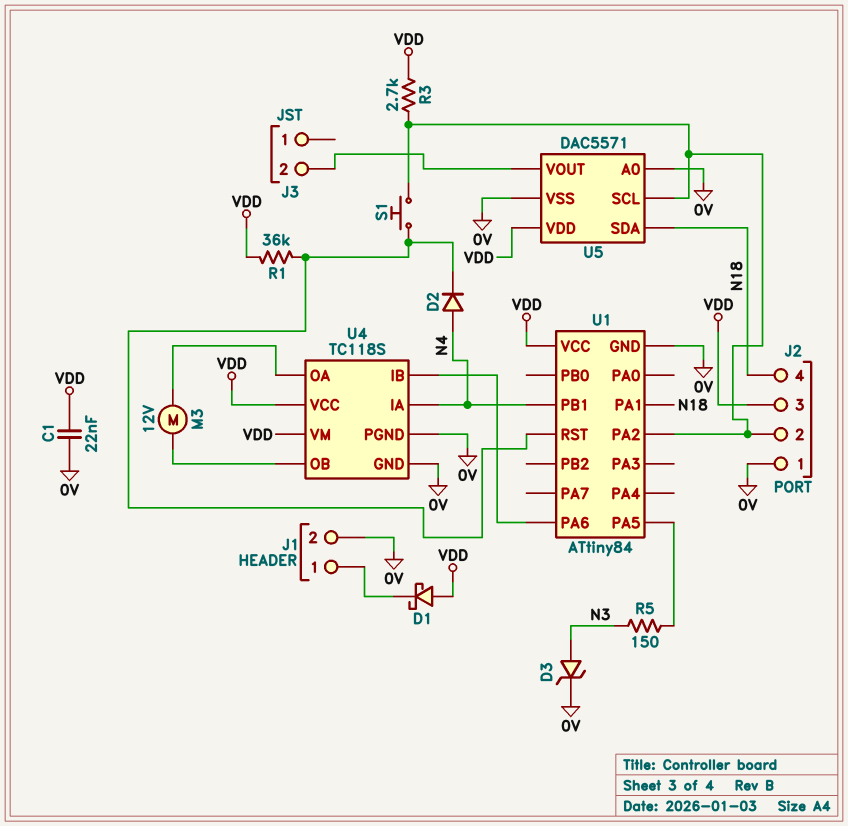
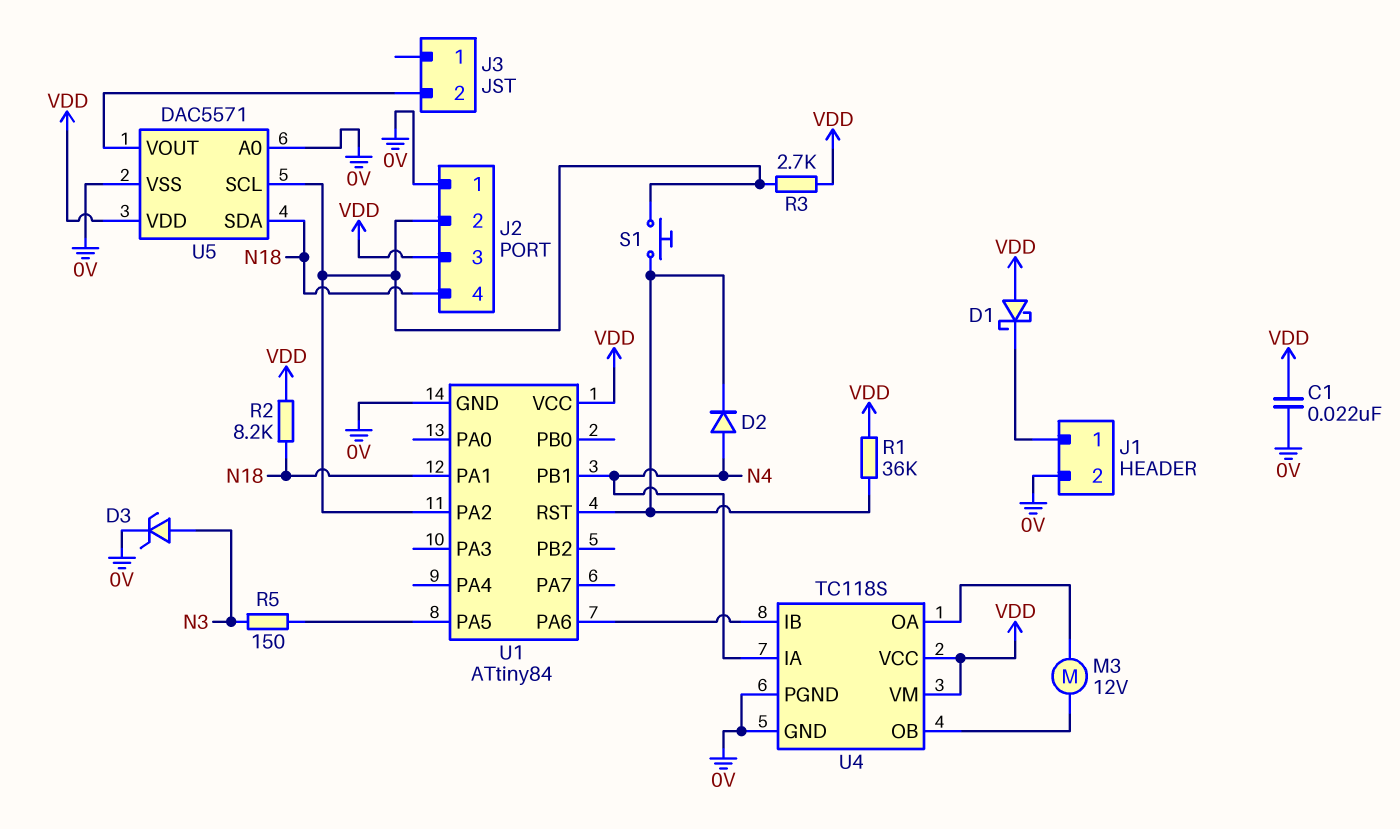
R2: none -> 8.2k (N18, VDD)

